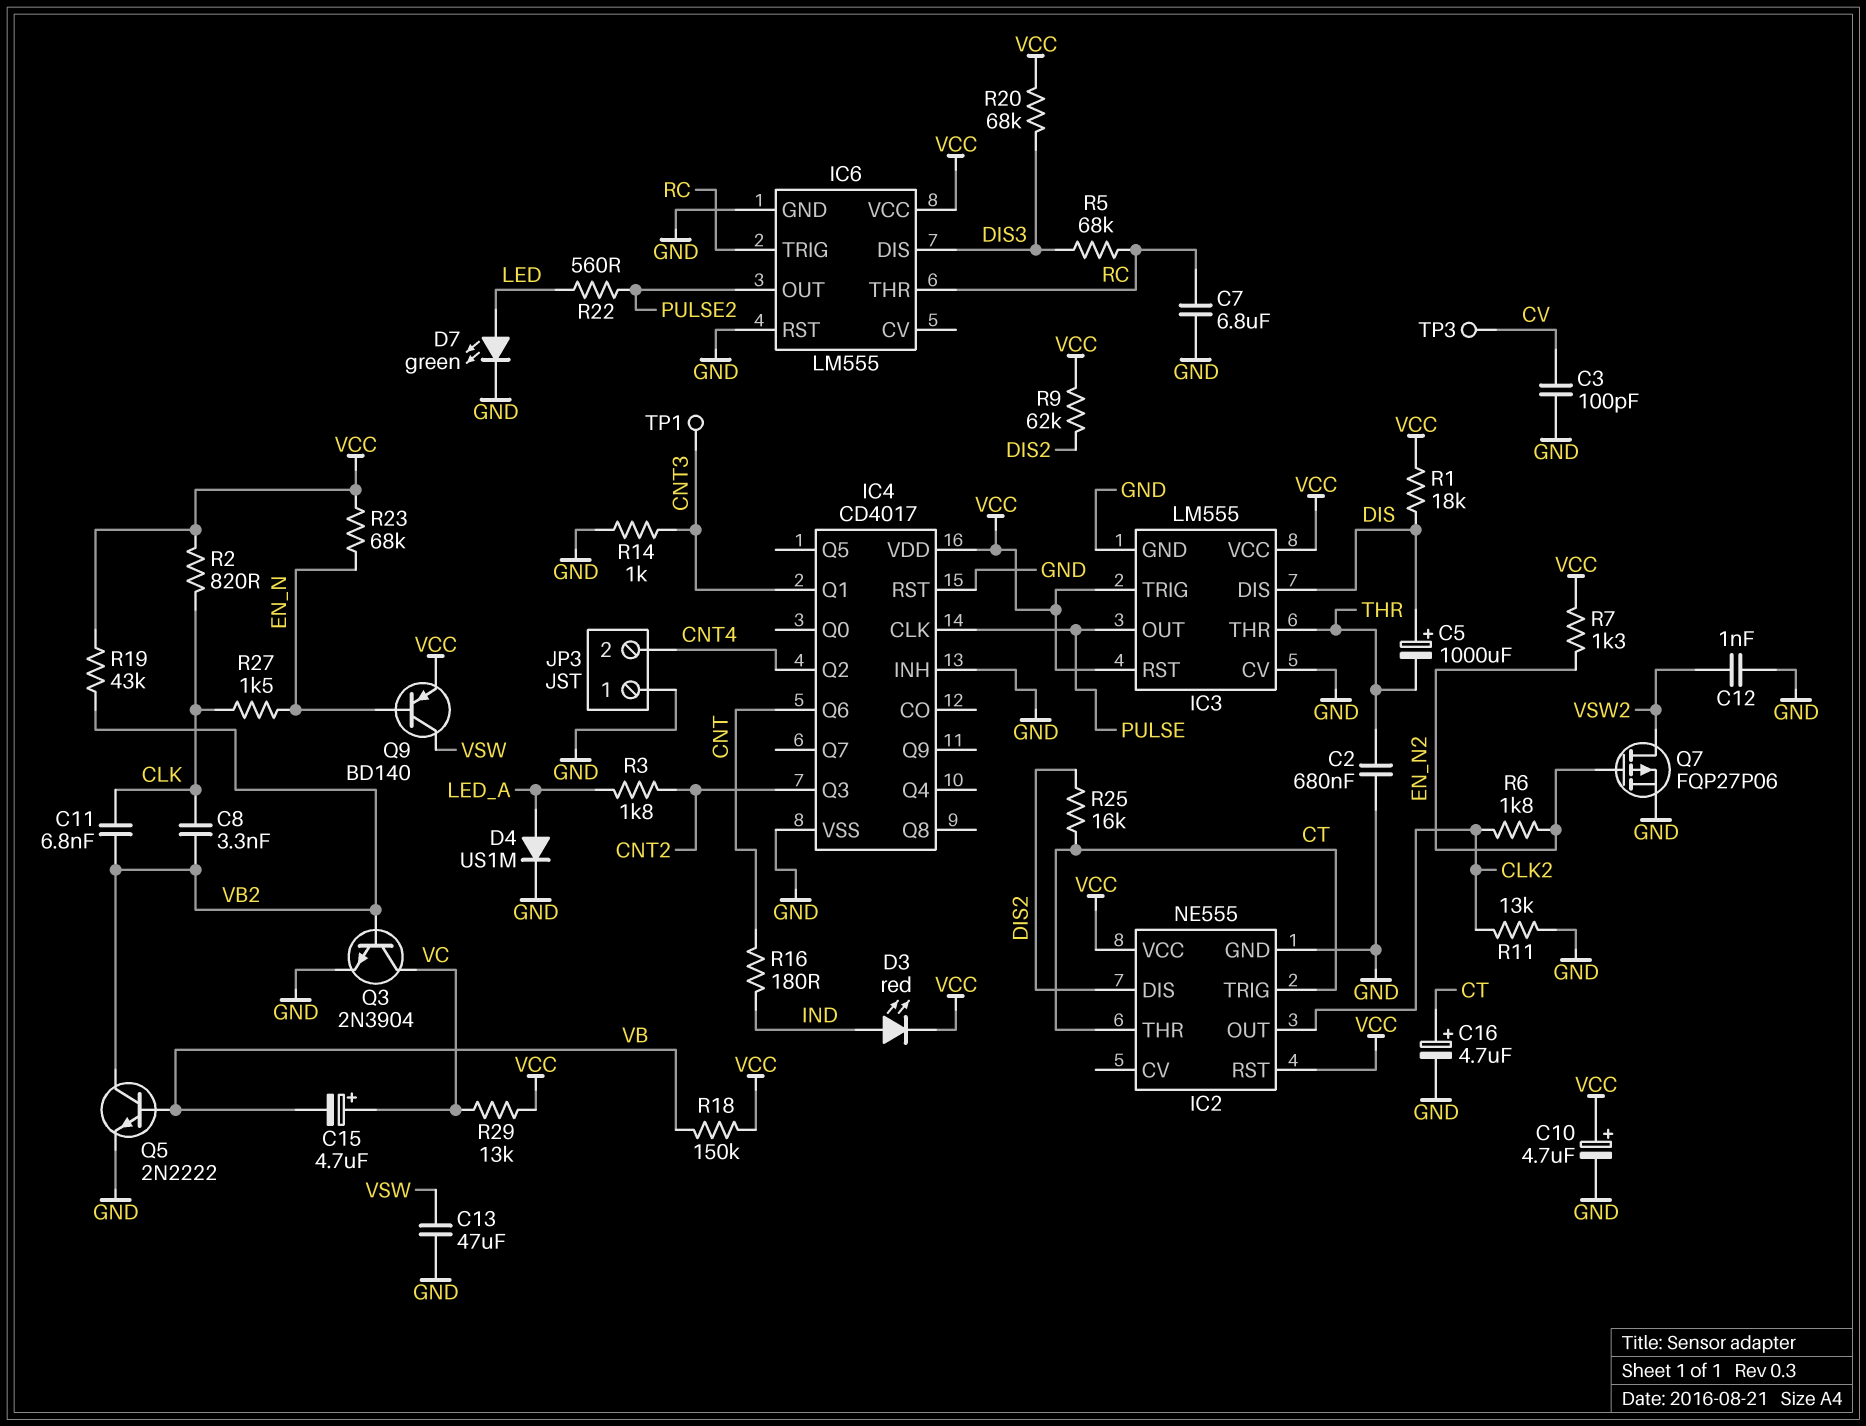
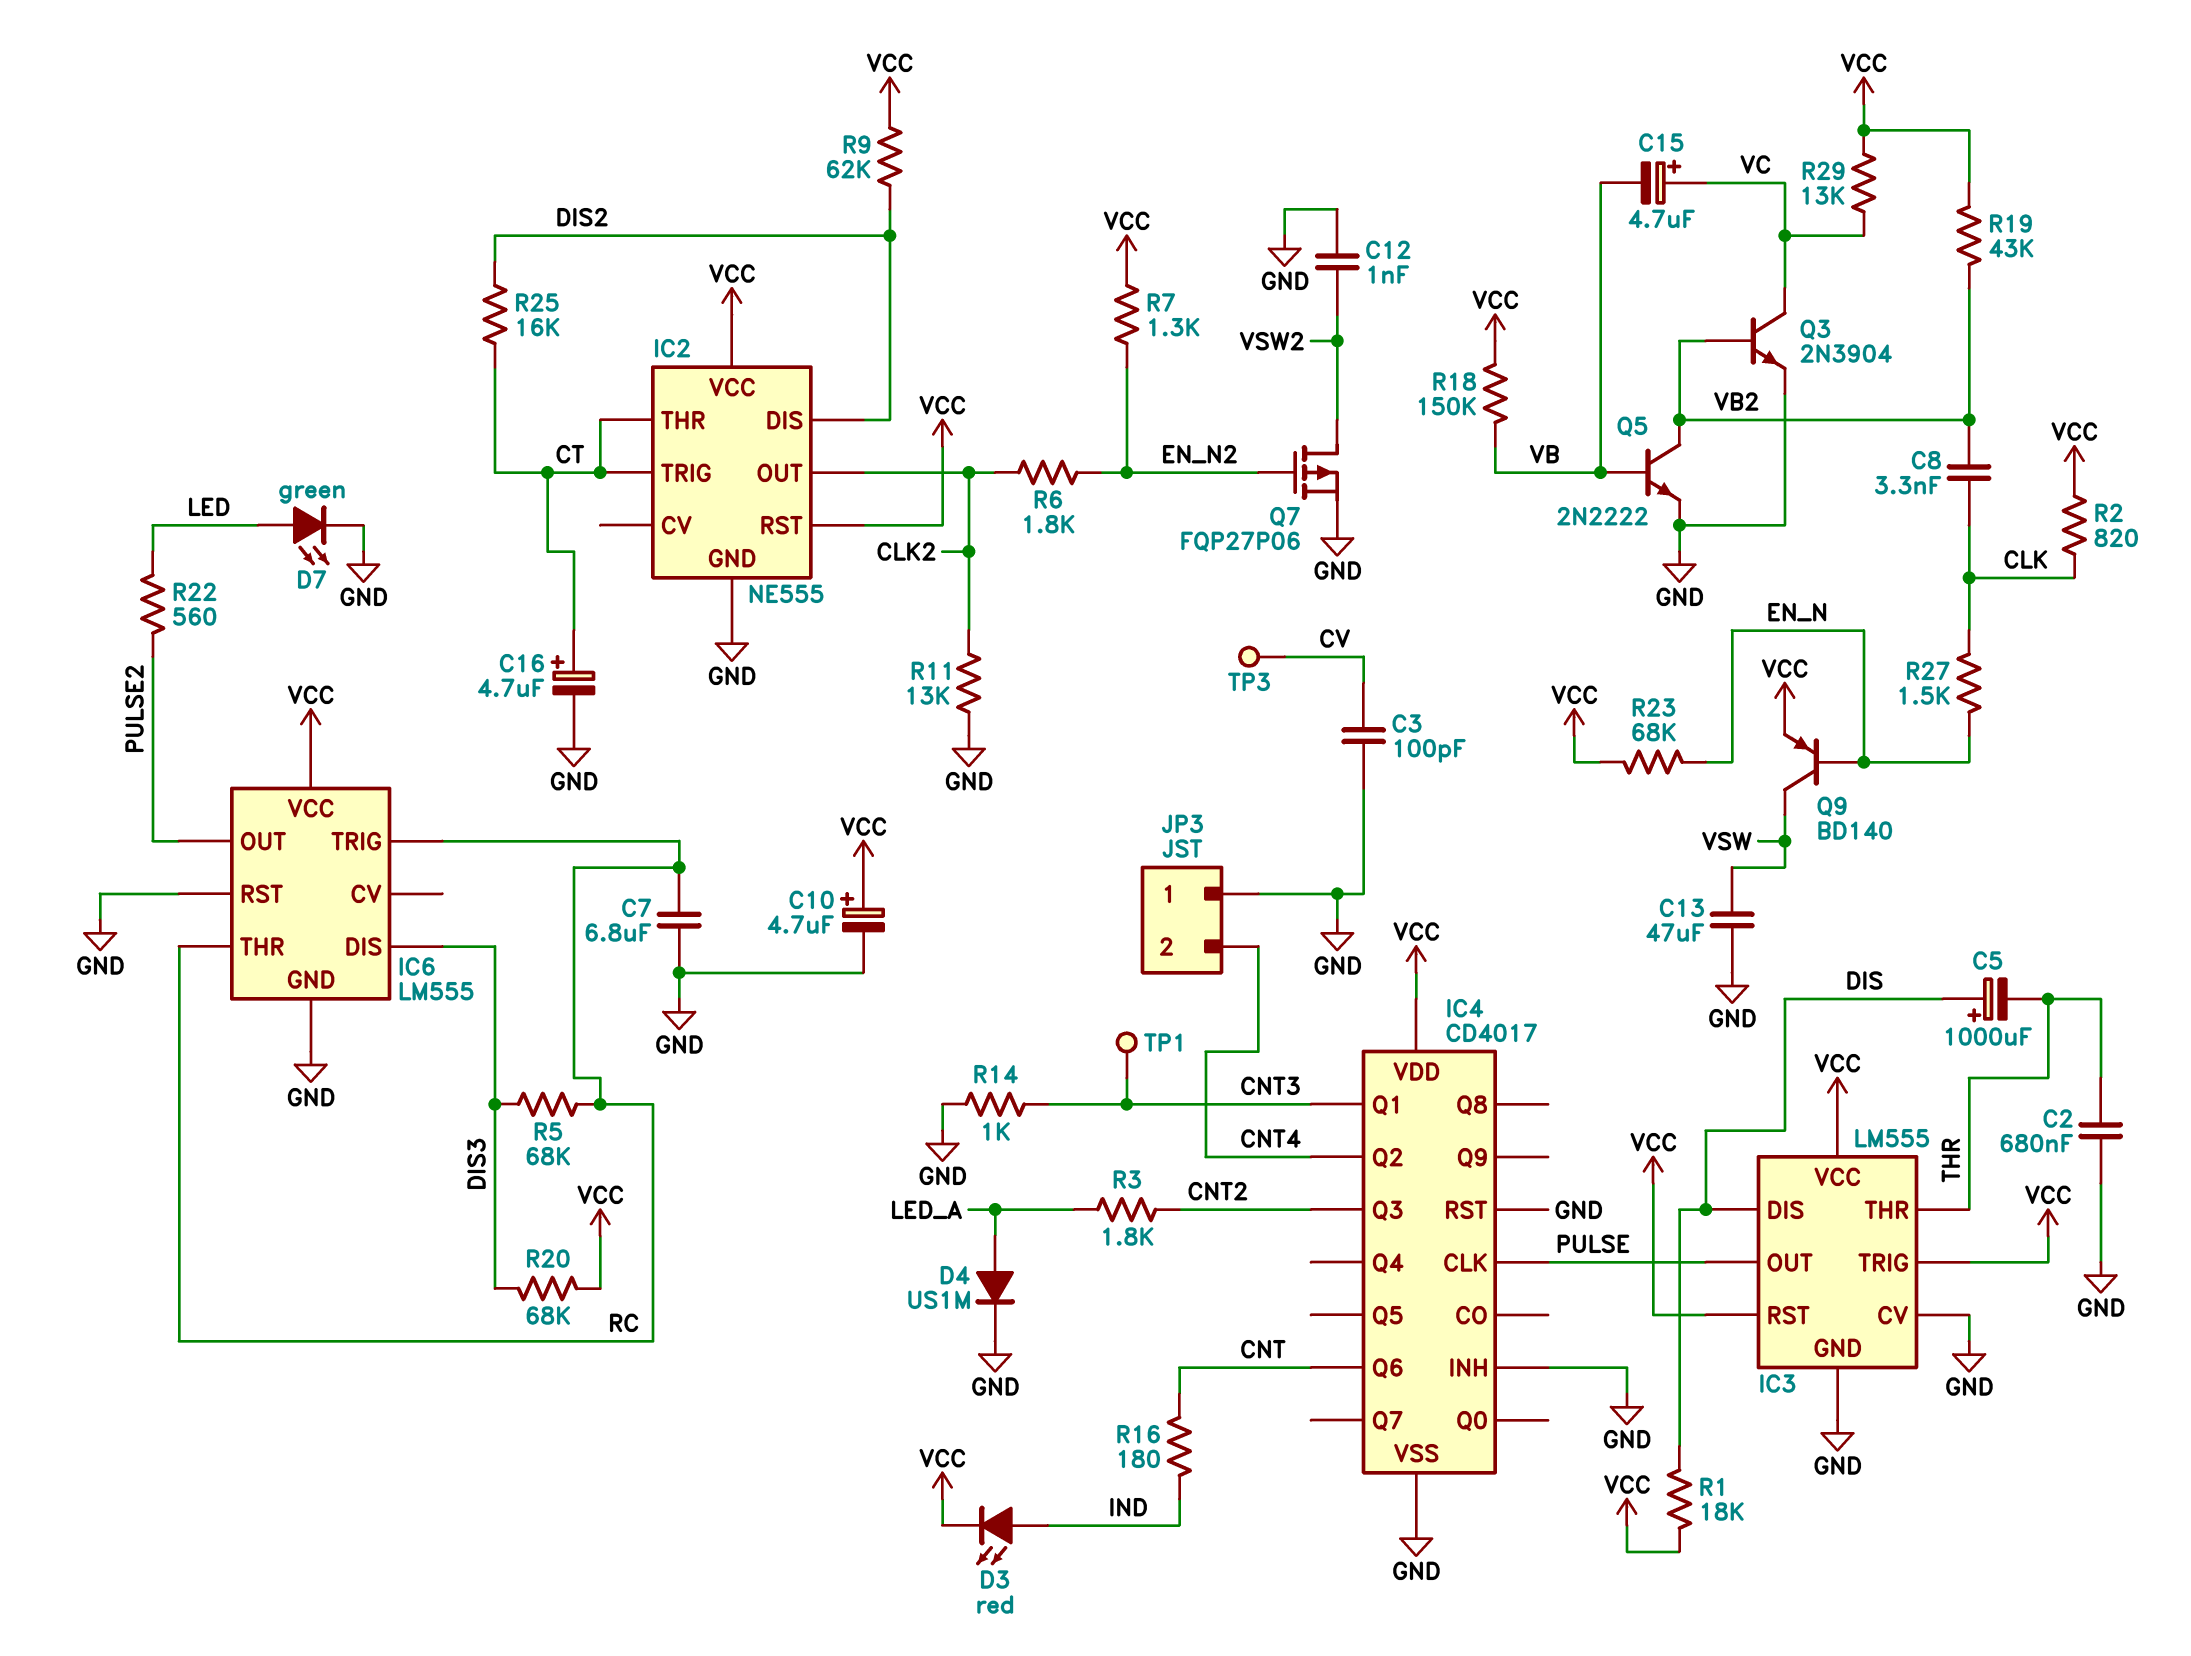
C11: 6.8nF (CLK, VB2) -> none

